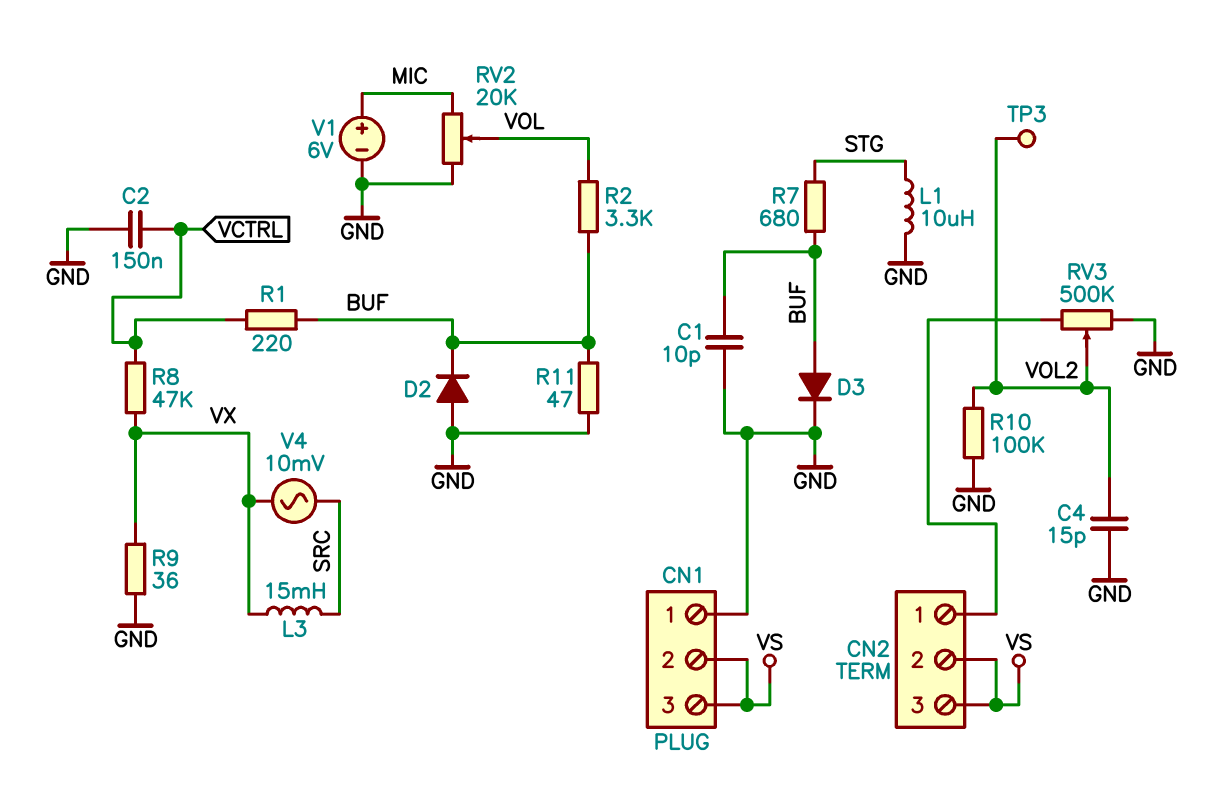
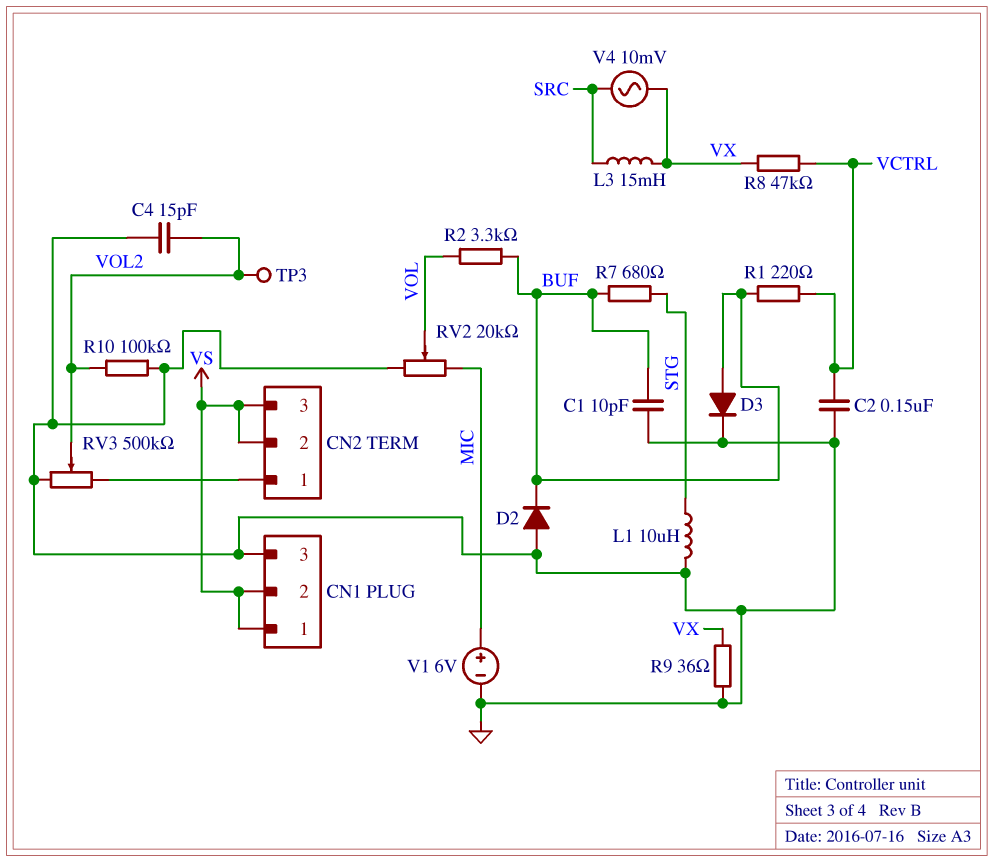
CN1 pin 1: GND -> VS
CN1 pin 3: VS -> GND
R11: 47 (BUF, GND) -> none

